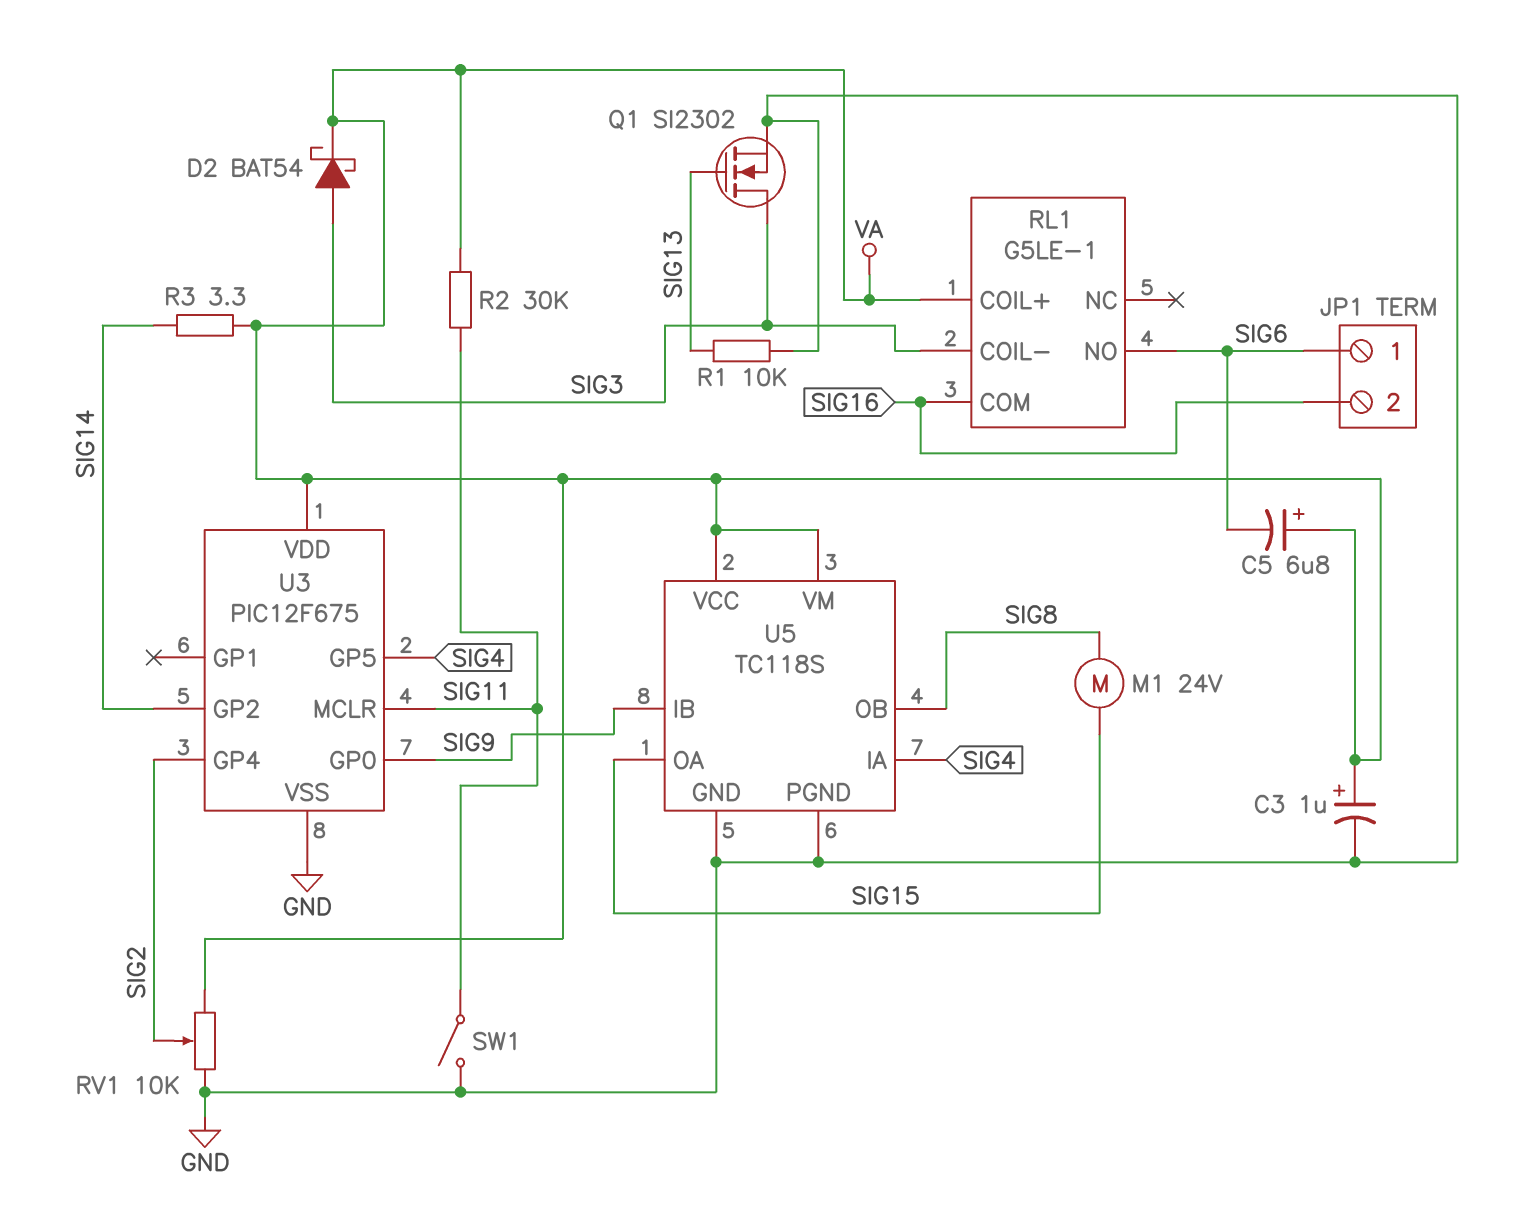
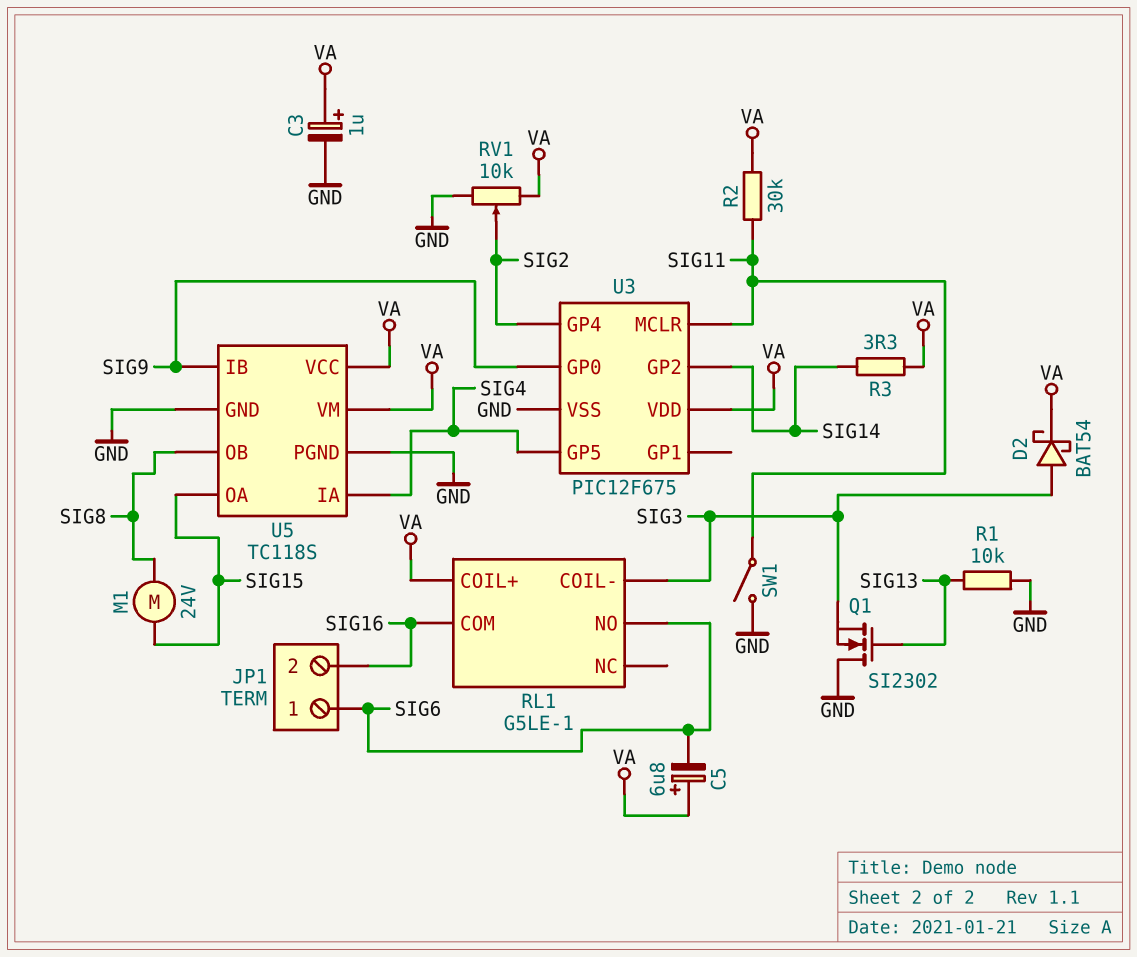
Q1: NMOS SI2302 (G SIG13, D SIG3, S GND) -> NMOS SI2302 (G SIG13, D GND, S SIG3)

